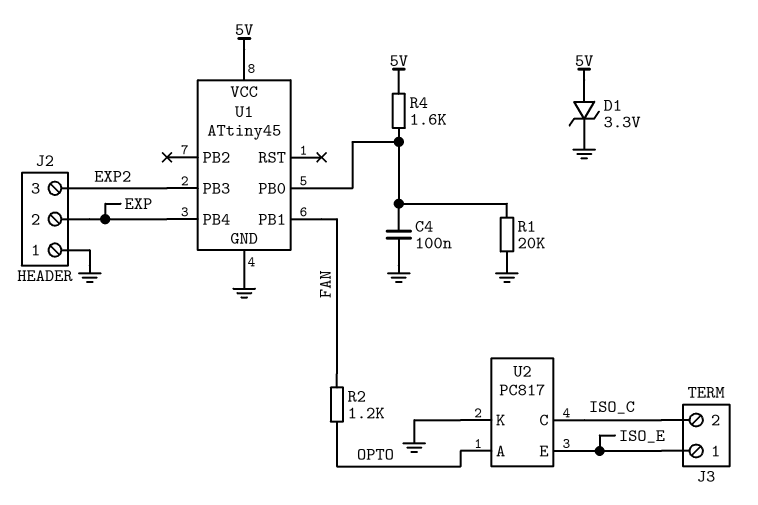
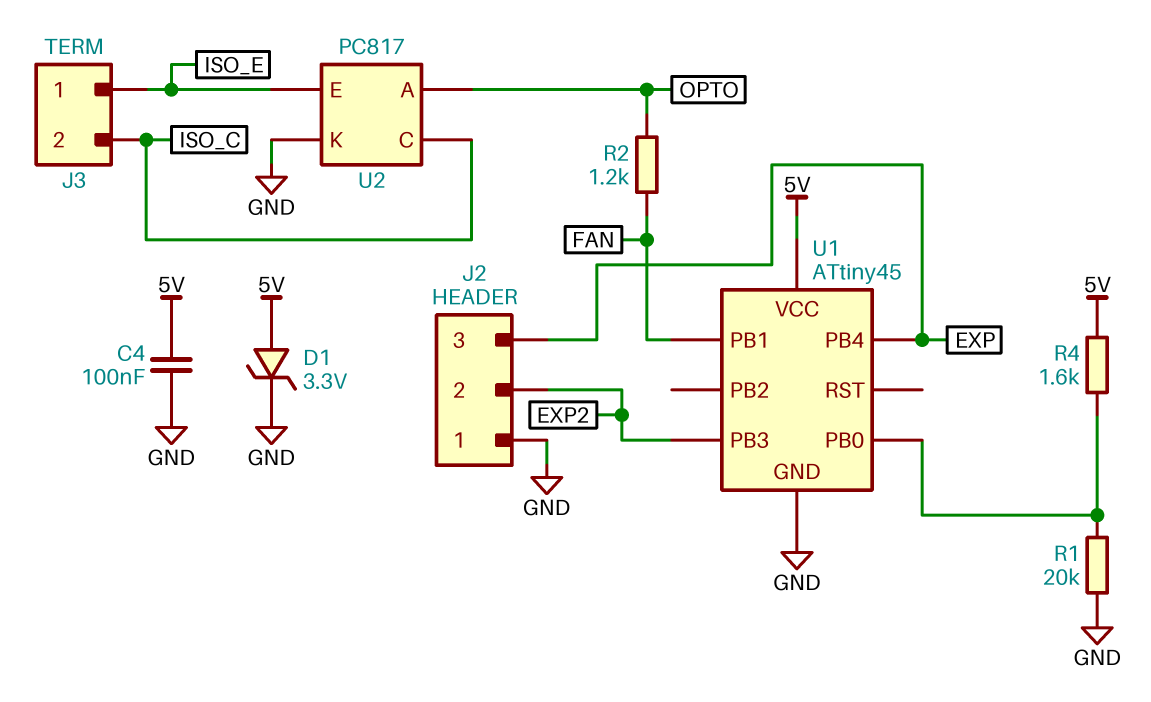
C4: 100nF (GND, U1/PB0) -> 100nF (5V, GND)
J2 pin 2: EXP -> EXP2
J2 pin 3: EXP2 -> EXP

